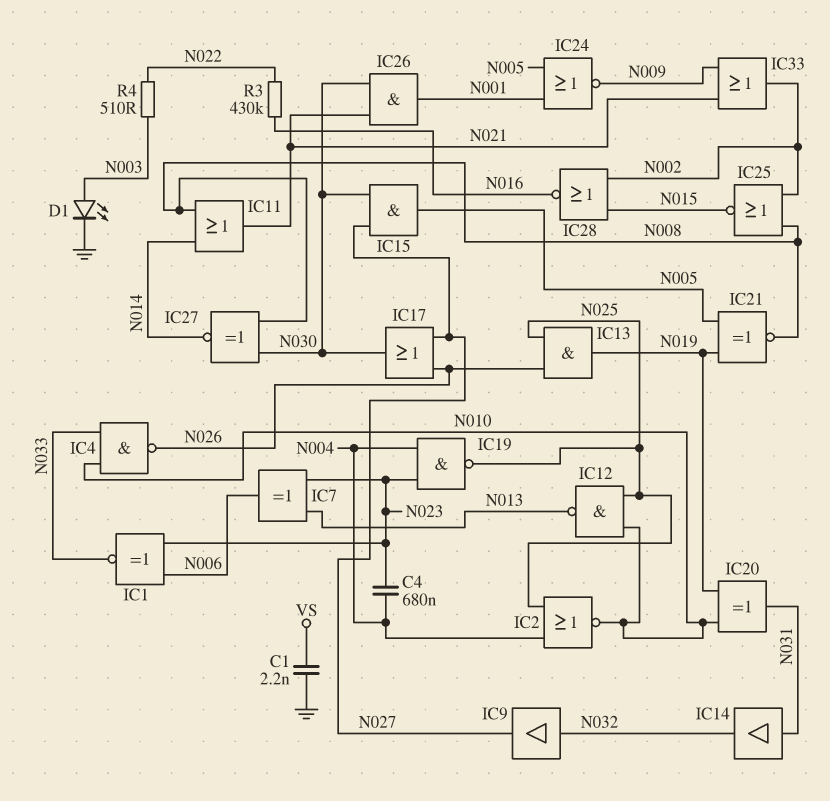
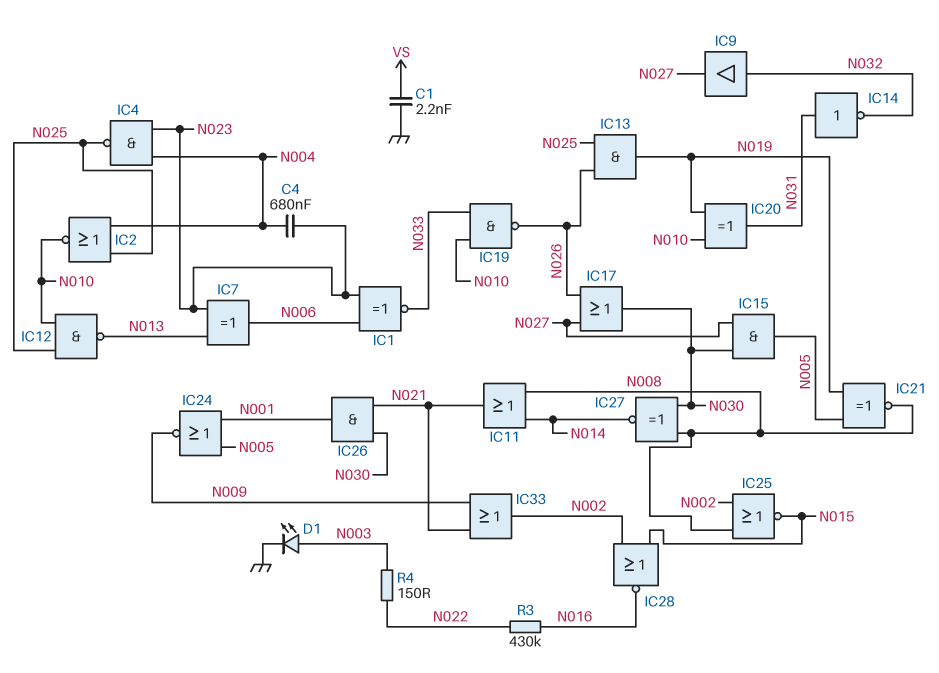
IC4: NAND (in N010, in N033, out N026) -> NAND (in N004, in N023, out N025)
IC14: buffer (in N031, out N032) -> NOT (in N031, out N032)
IC19: NAND (in N004, in N023, out N025) -> NAND (in N010, in N033, out N026)
R4: 510 (N003, N022) -> 150 (N003, N022)

